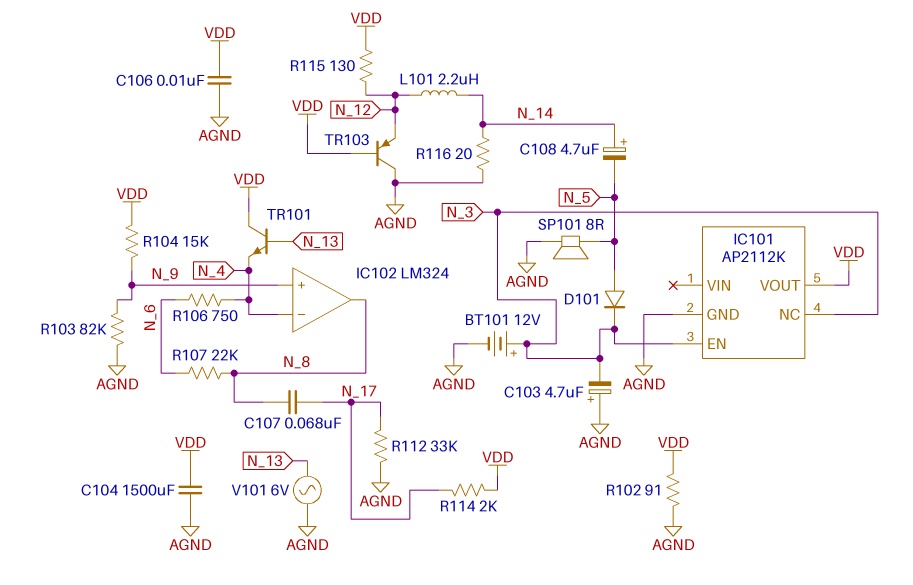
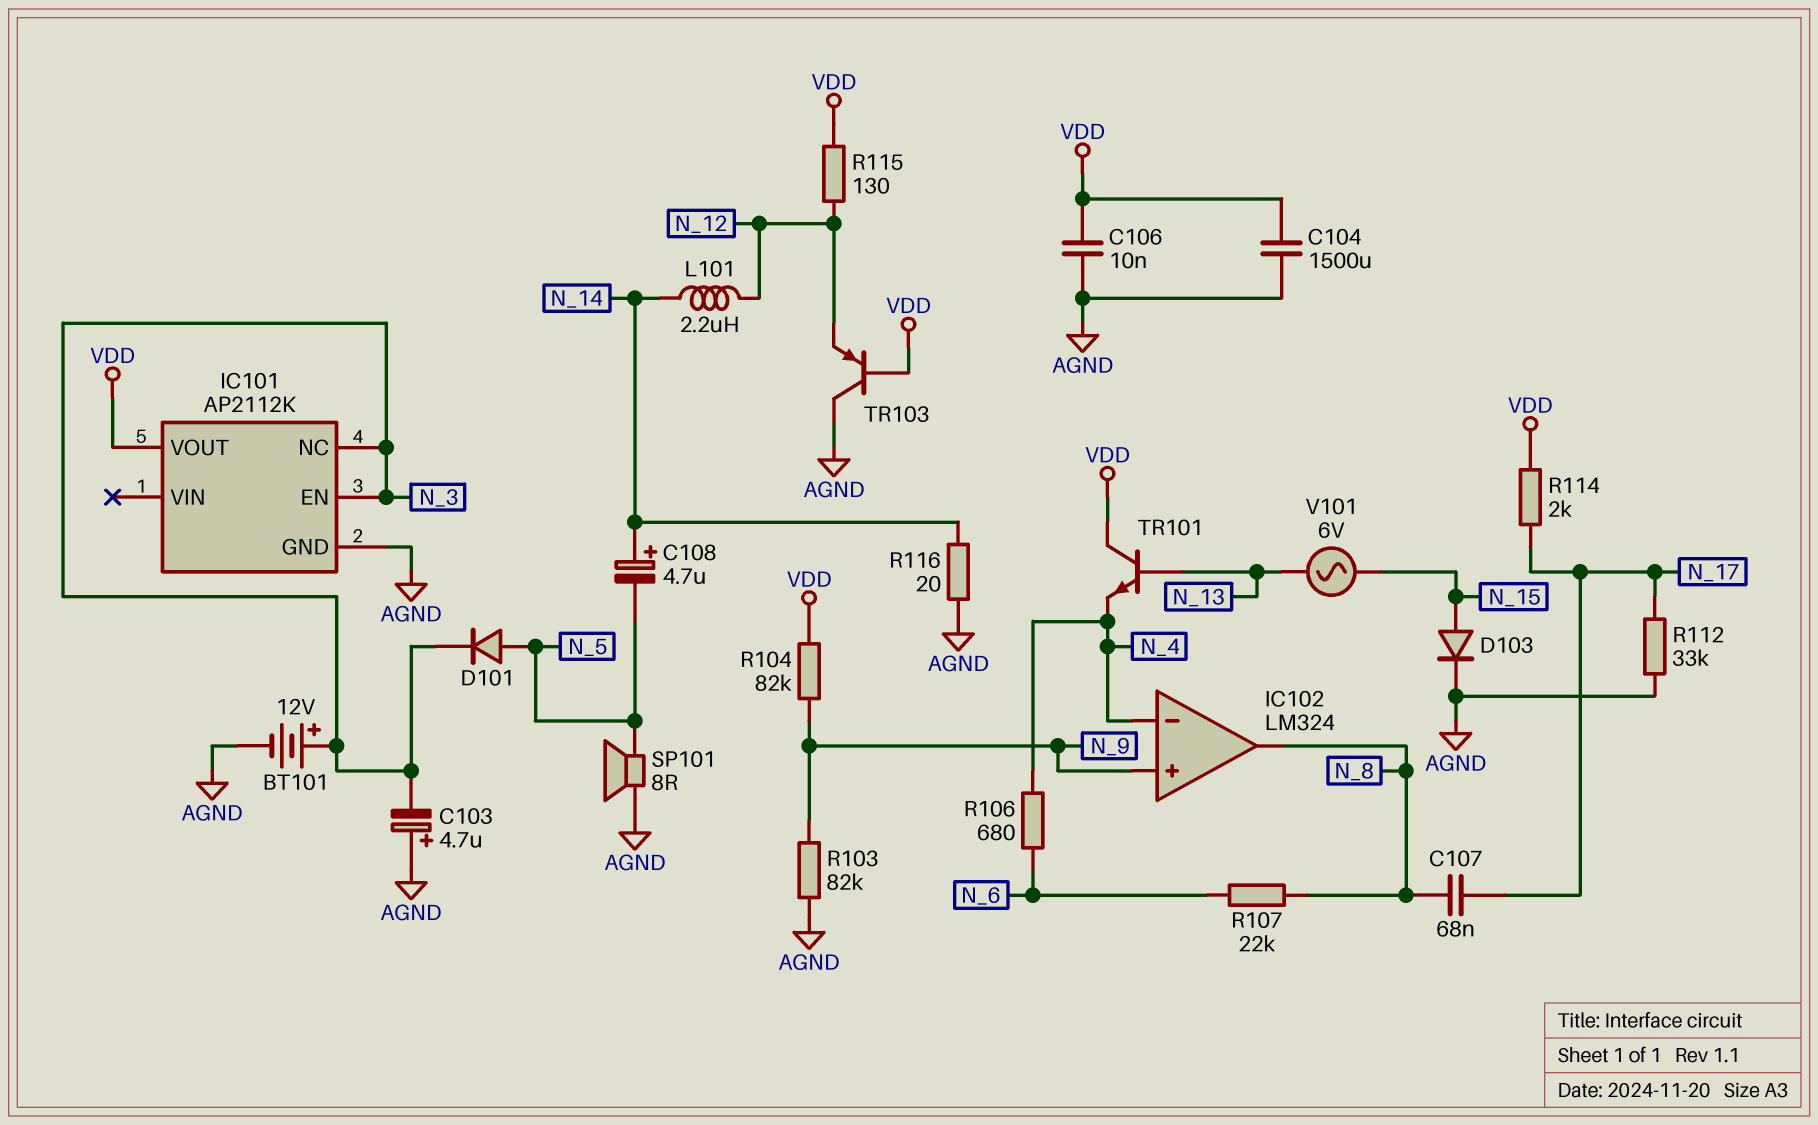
D103: none -> diode (A N_15, K AGND)
R102: 91 (AGND, VDD) -> none
R104: 15k (N_9, VDD) -> 82k (N_9, VDD)
R106: 750 (N_4, N_6) -> 680 (N_4, N_6)
V101: AC 6V (AGND, N_13) -> AC 6V (N_13, N_15)

